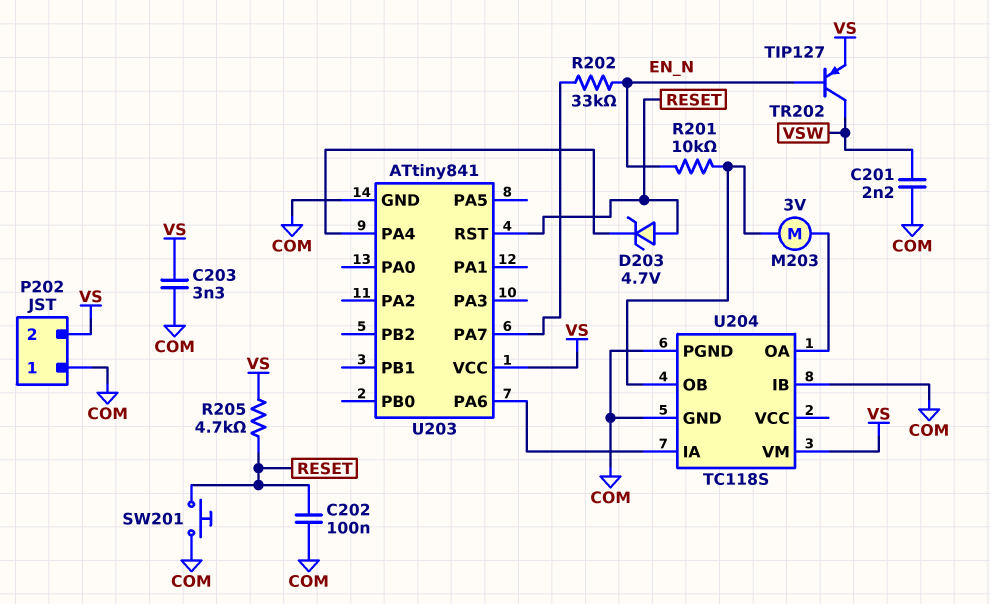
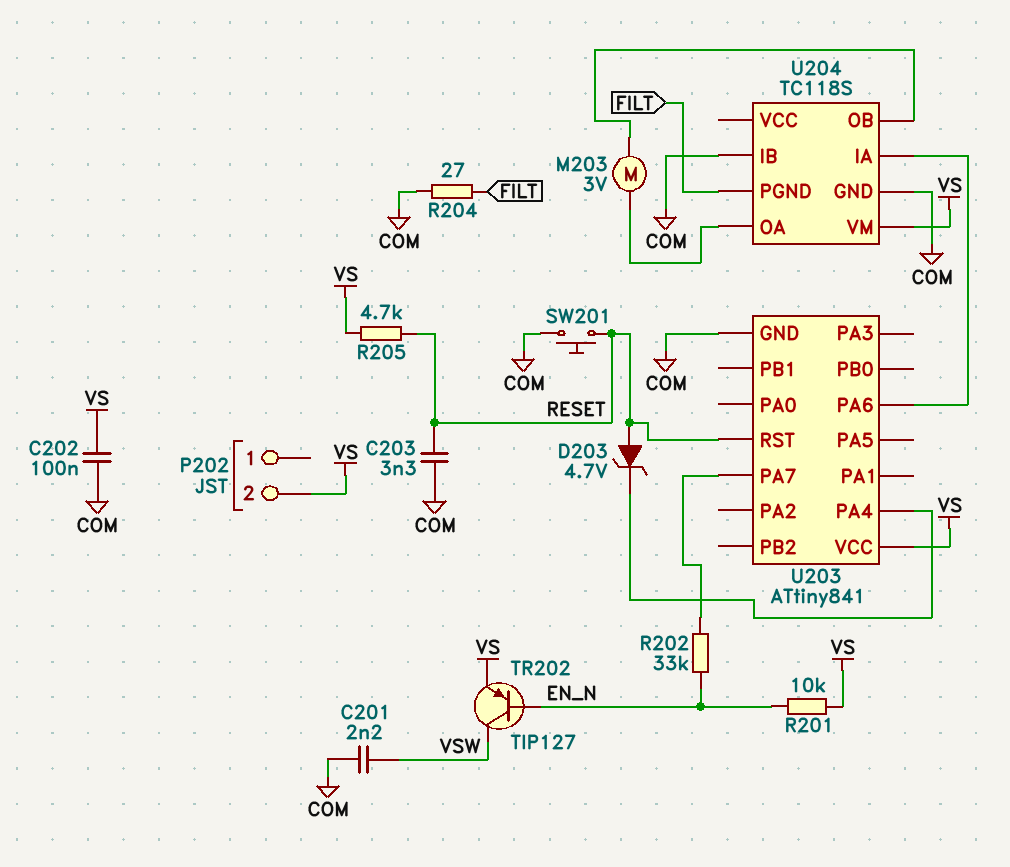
C202: 100nF (COM, RESET) -> 100nF (COM, VS)
C203: 3.3nF (COM, VS) -> 3.3nF (COM, RESET)
P202 pin 1: COM -> none
R201: 10k (EN_N, U204/OB) -> 10k (EN_N, VS)
R204: none -> 27 (COM, FILT)
U204 pin PGND: COM -> FILT

